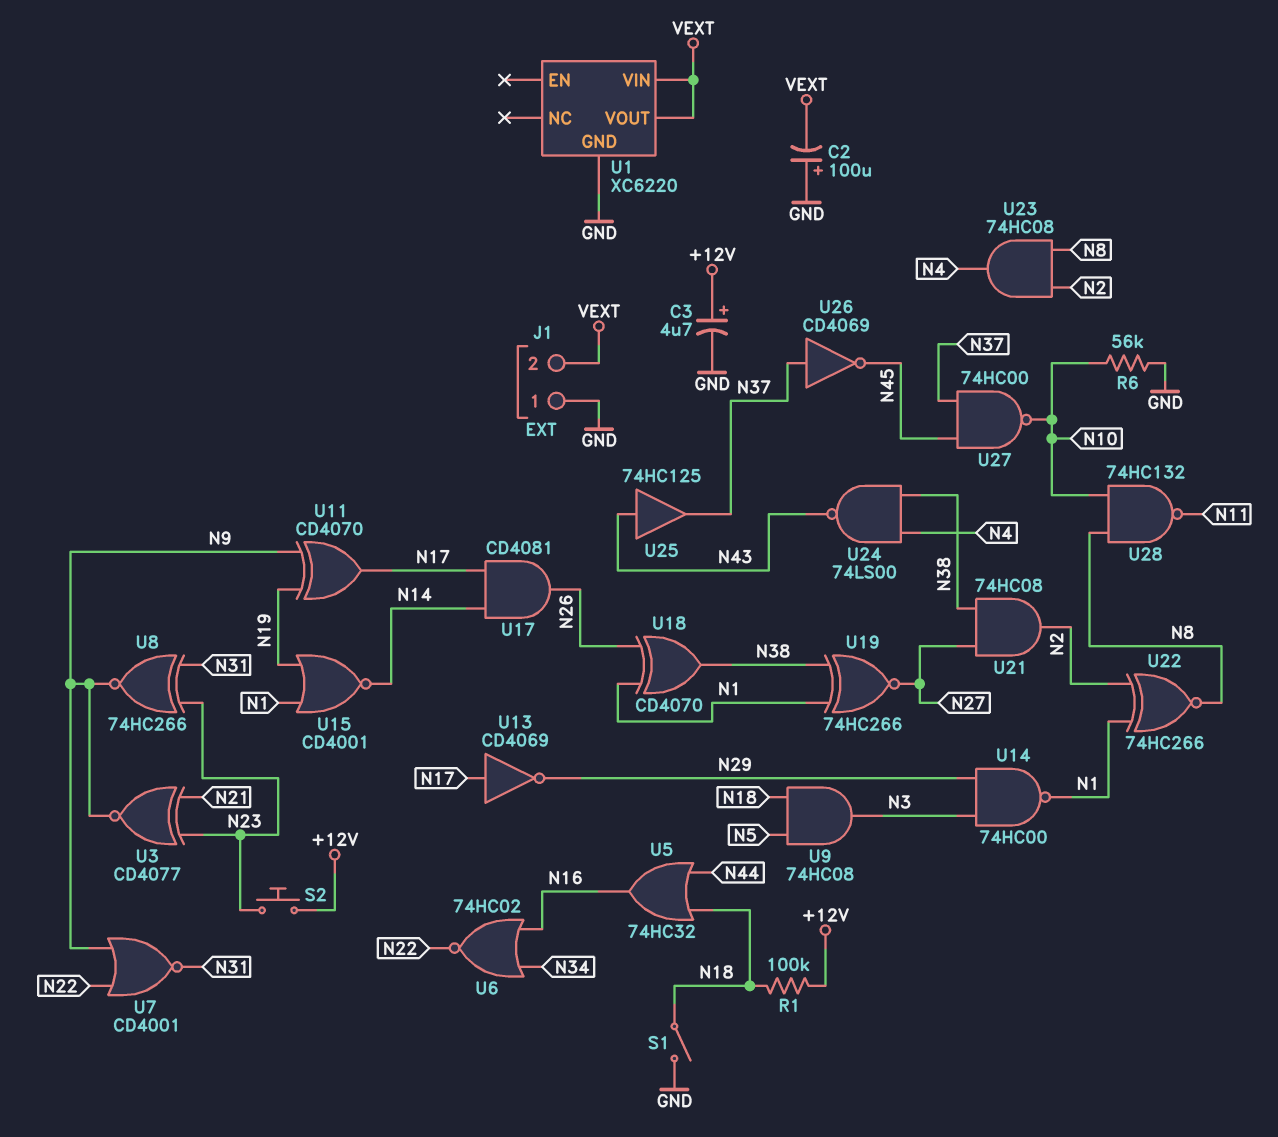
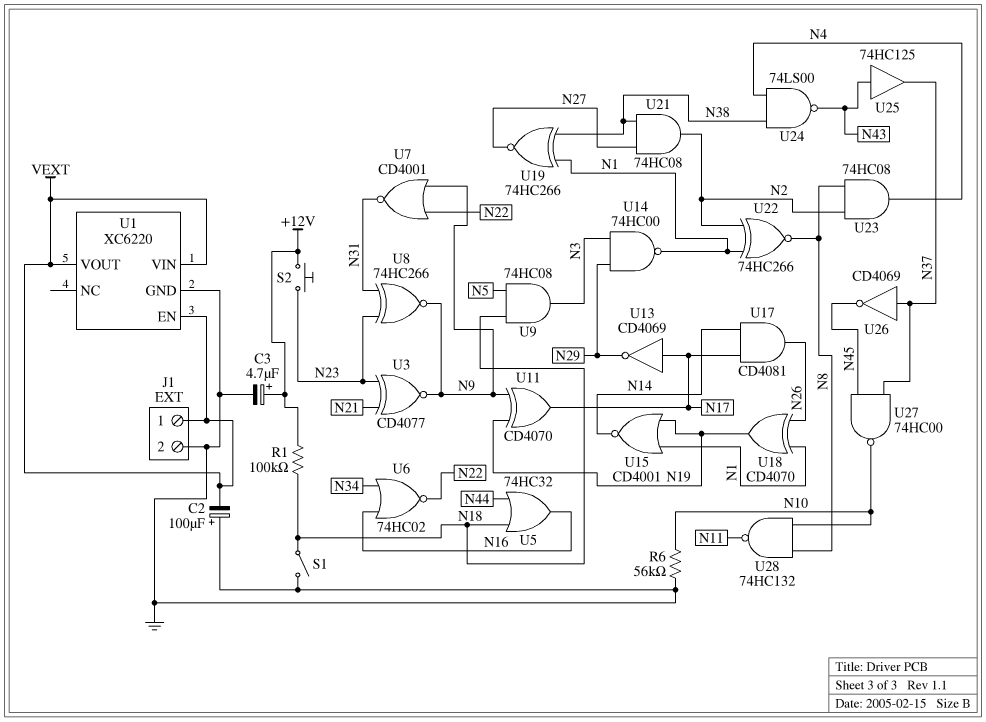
J1 pin 1: GND -> VEXT
J1 pin 2: VEXT -> GND
U1 pin EN: none -> VEXT
U18: XOR CD4070 (in N1, in N26, out N38) -> XOR CD4070 (in N1, in N26, out N19)

